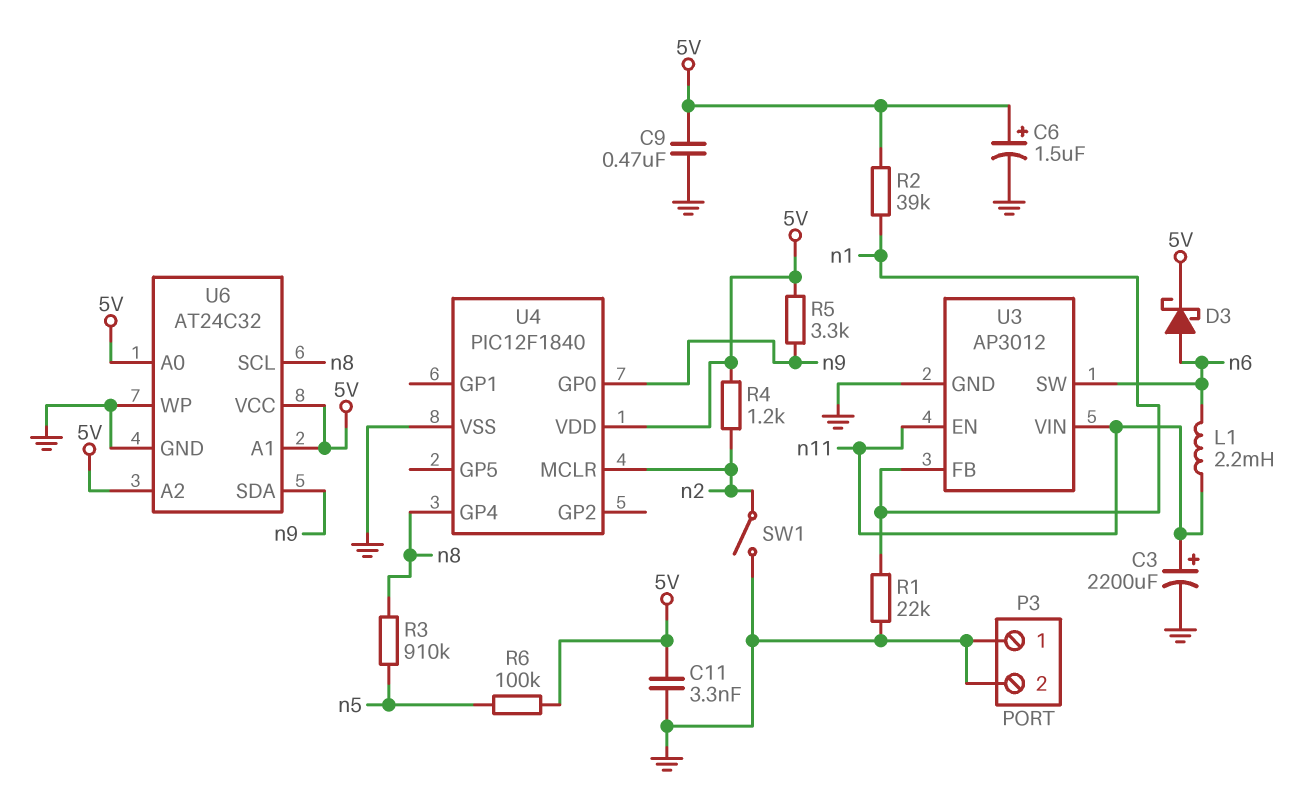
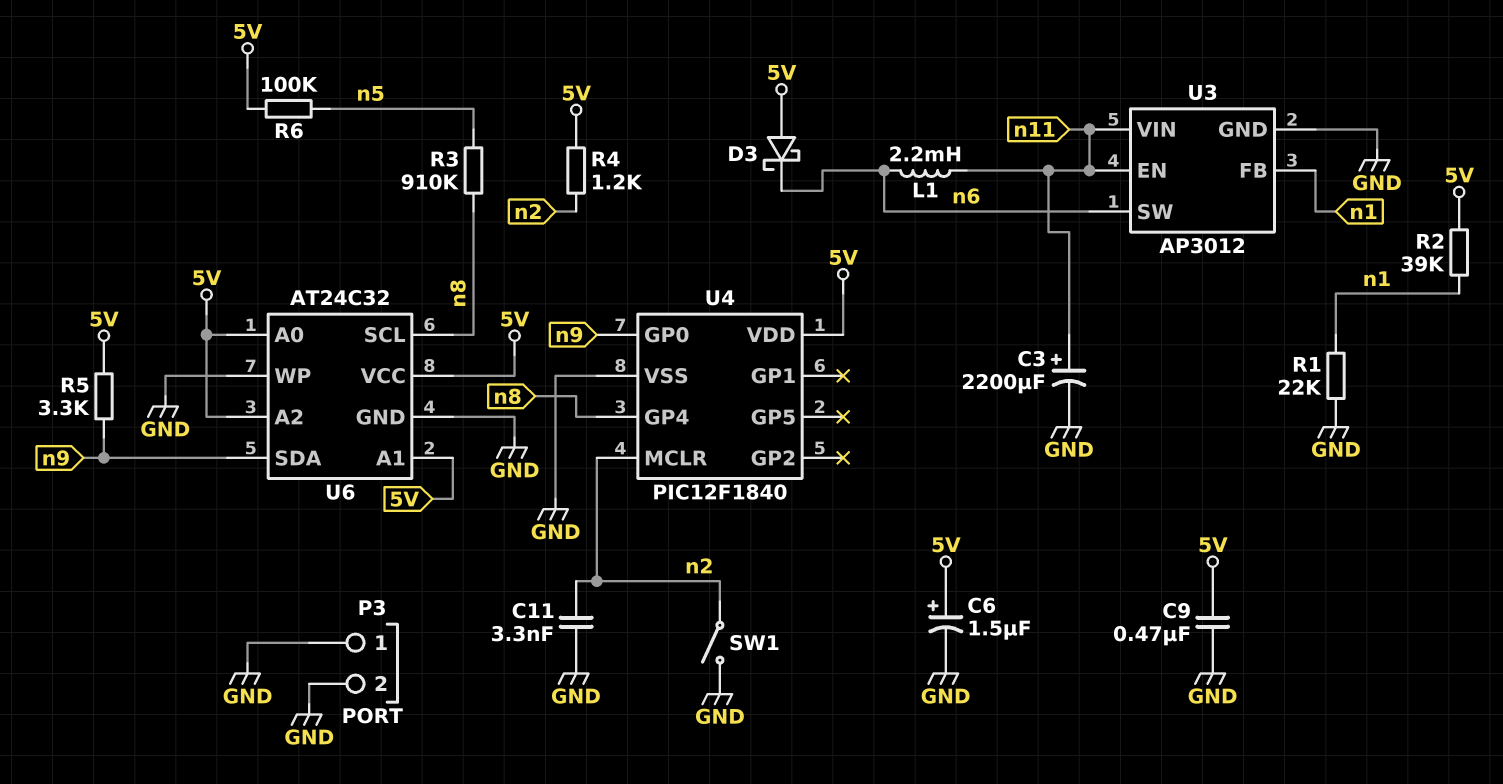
C11: 3.3nF (5V, GND) -> 3.3nF (GND, n2)
D3: schottky (A n6, K 5V) -> schottky (A 5V, K n6)

